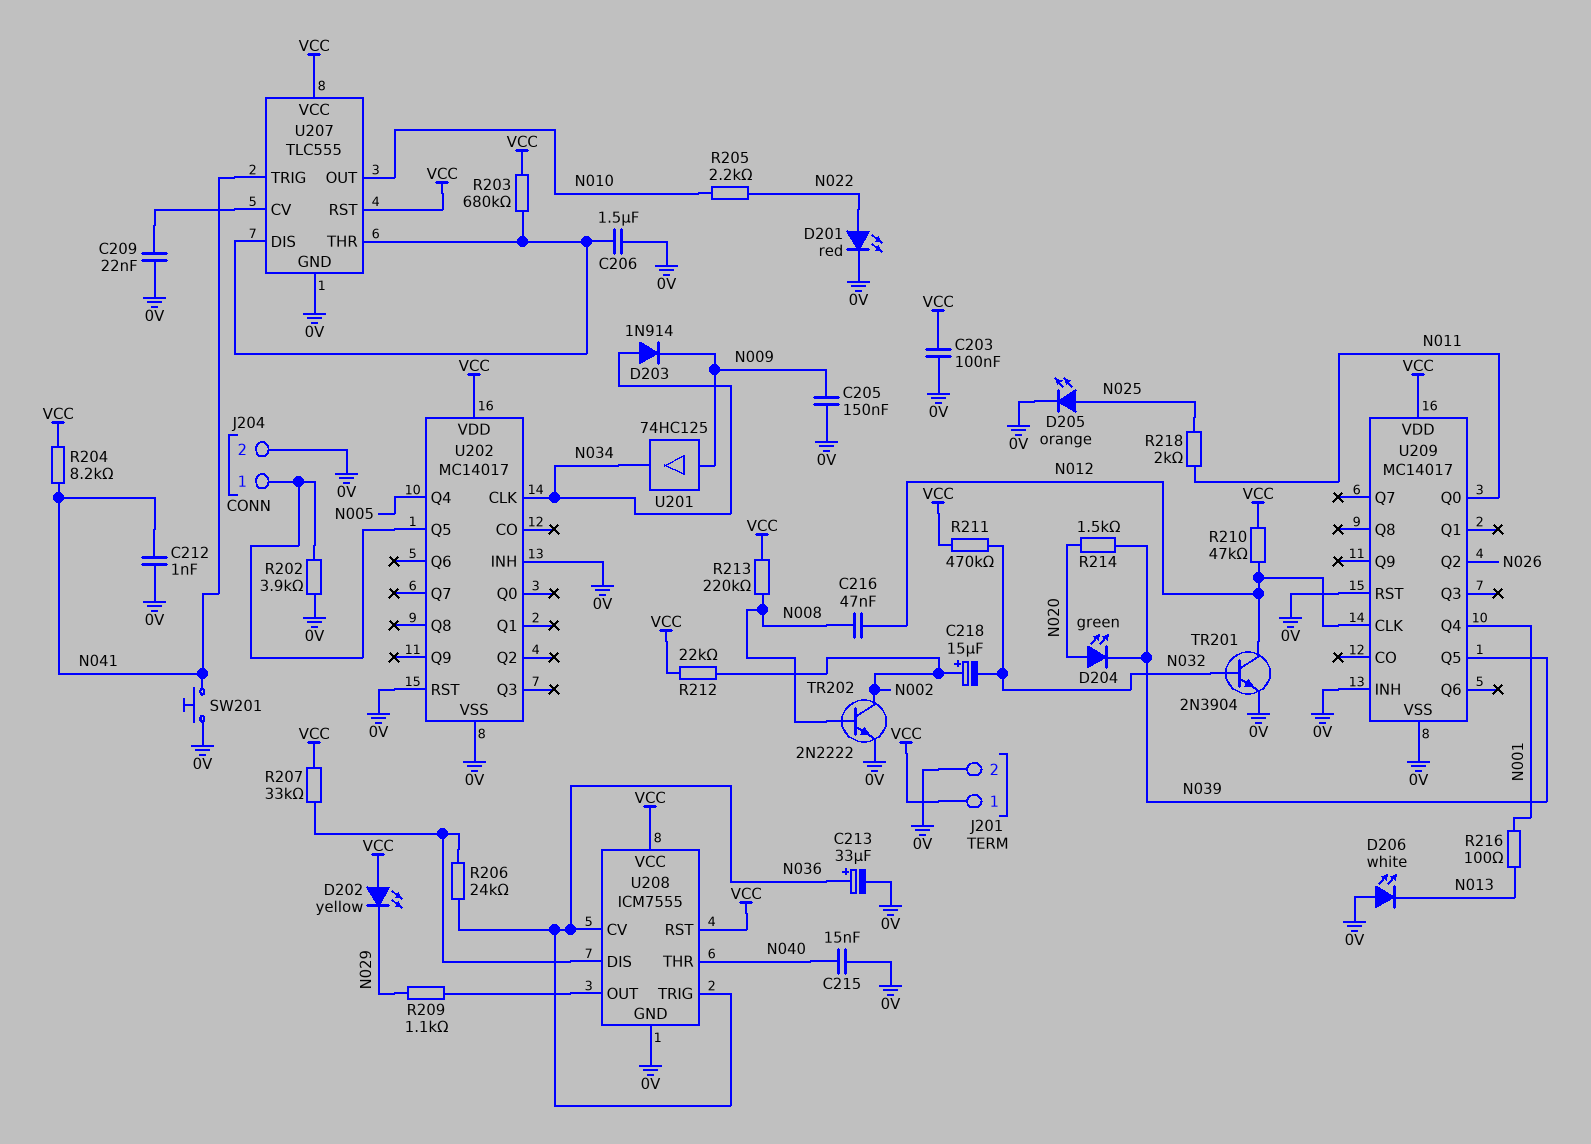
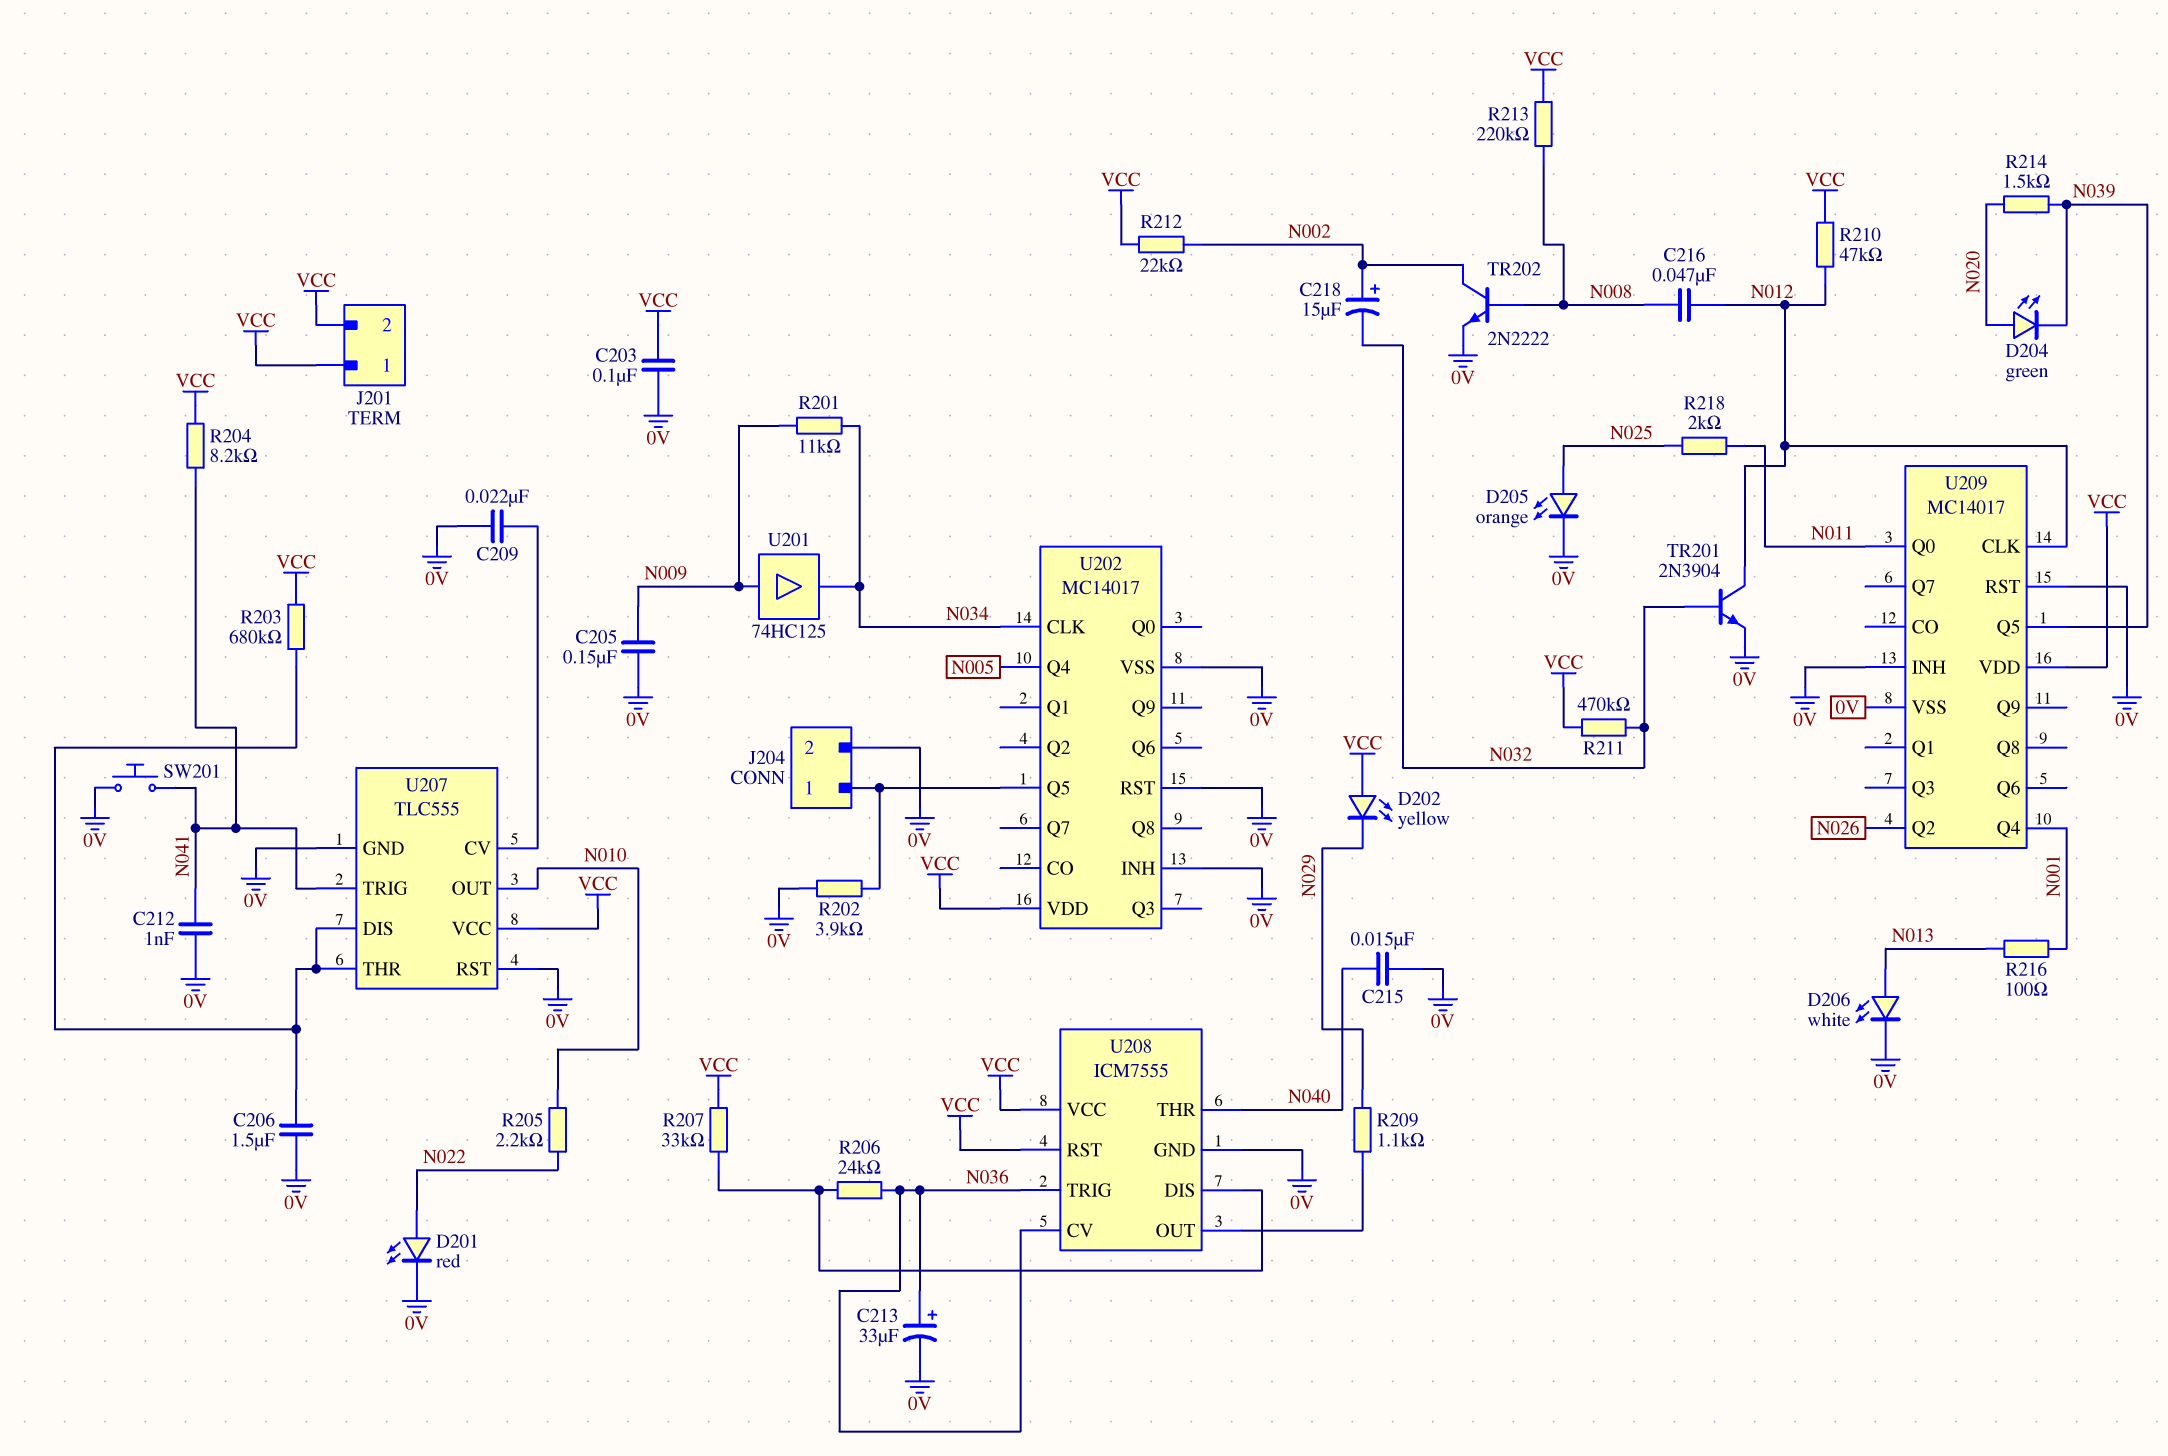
D203: diode 1N914 (A N034, K N009) -> none
D206: LED white (A 0V, K N013) -> LED white (A N013, K 0V)
J201 pin 2: 0V -> VCC
R201: none -> 11k (N009, N034)
U207 pin RST: VCC -> 0V

